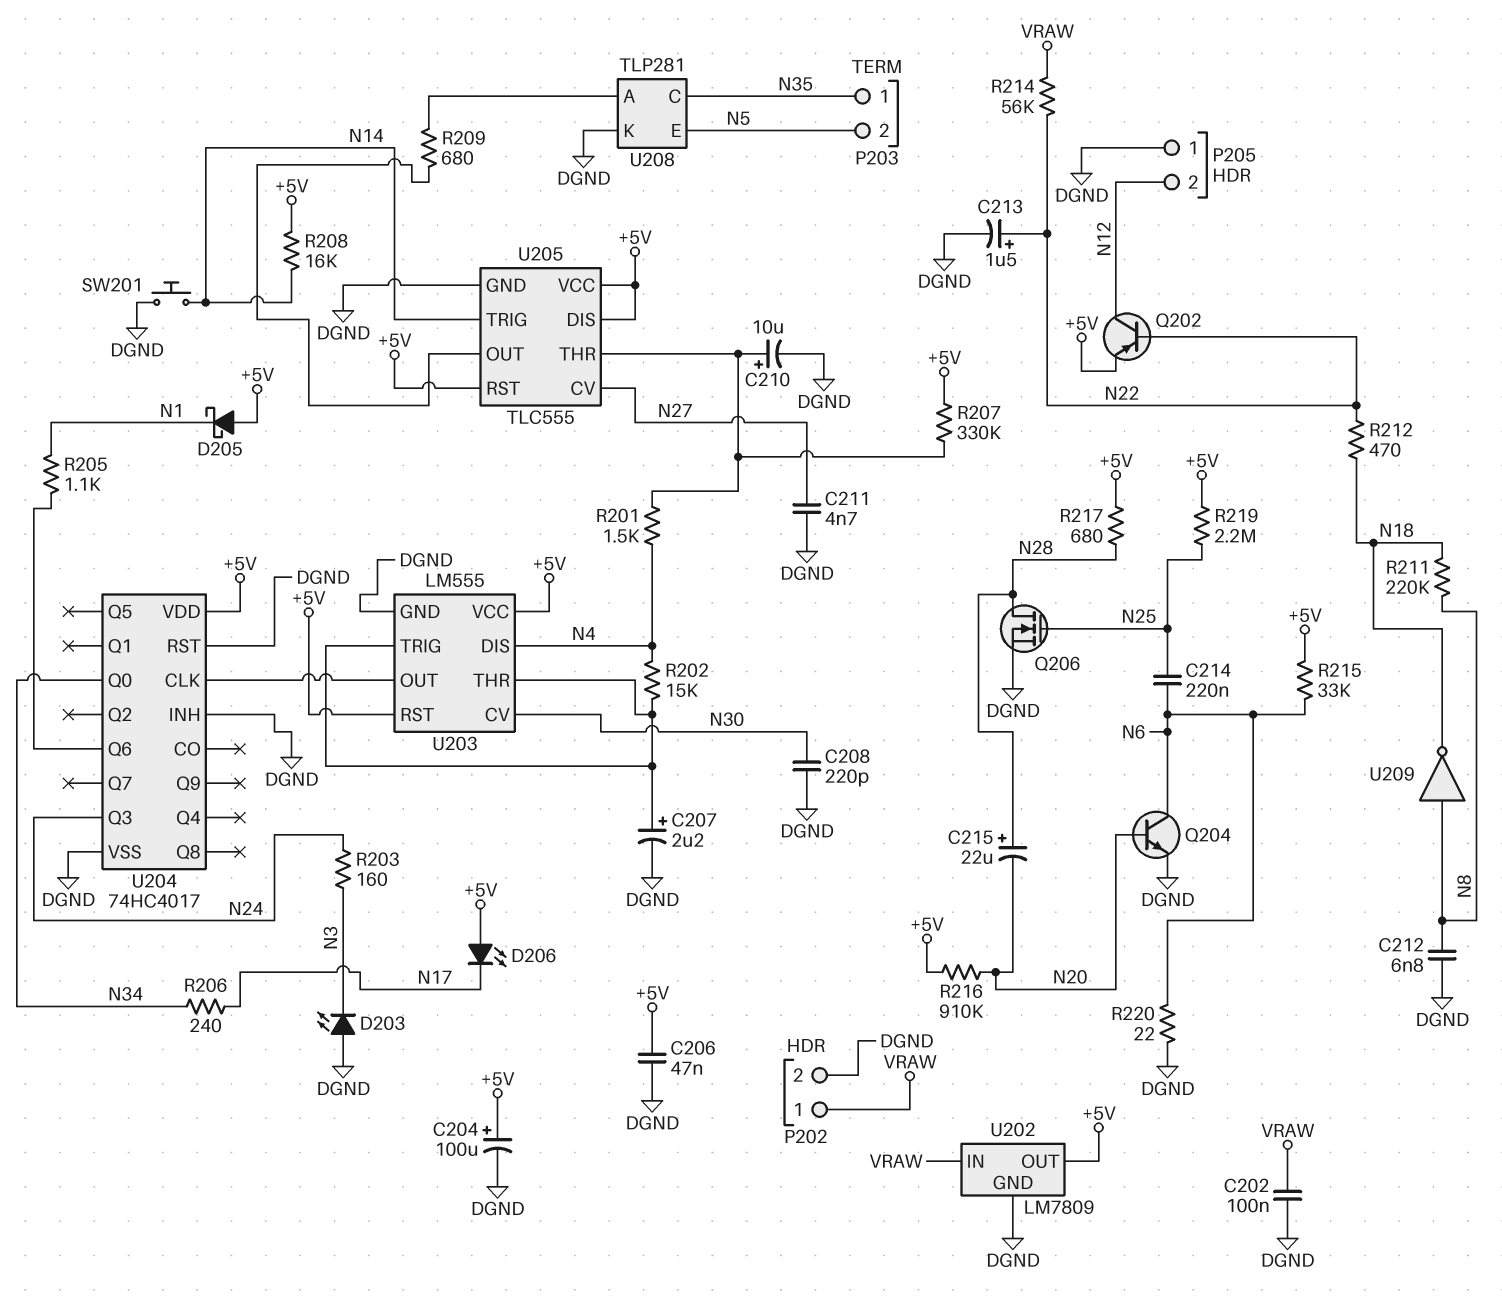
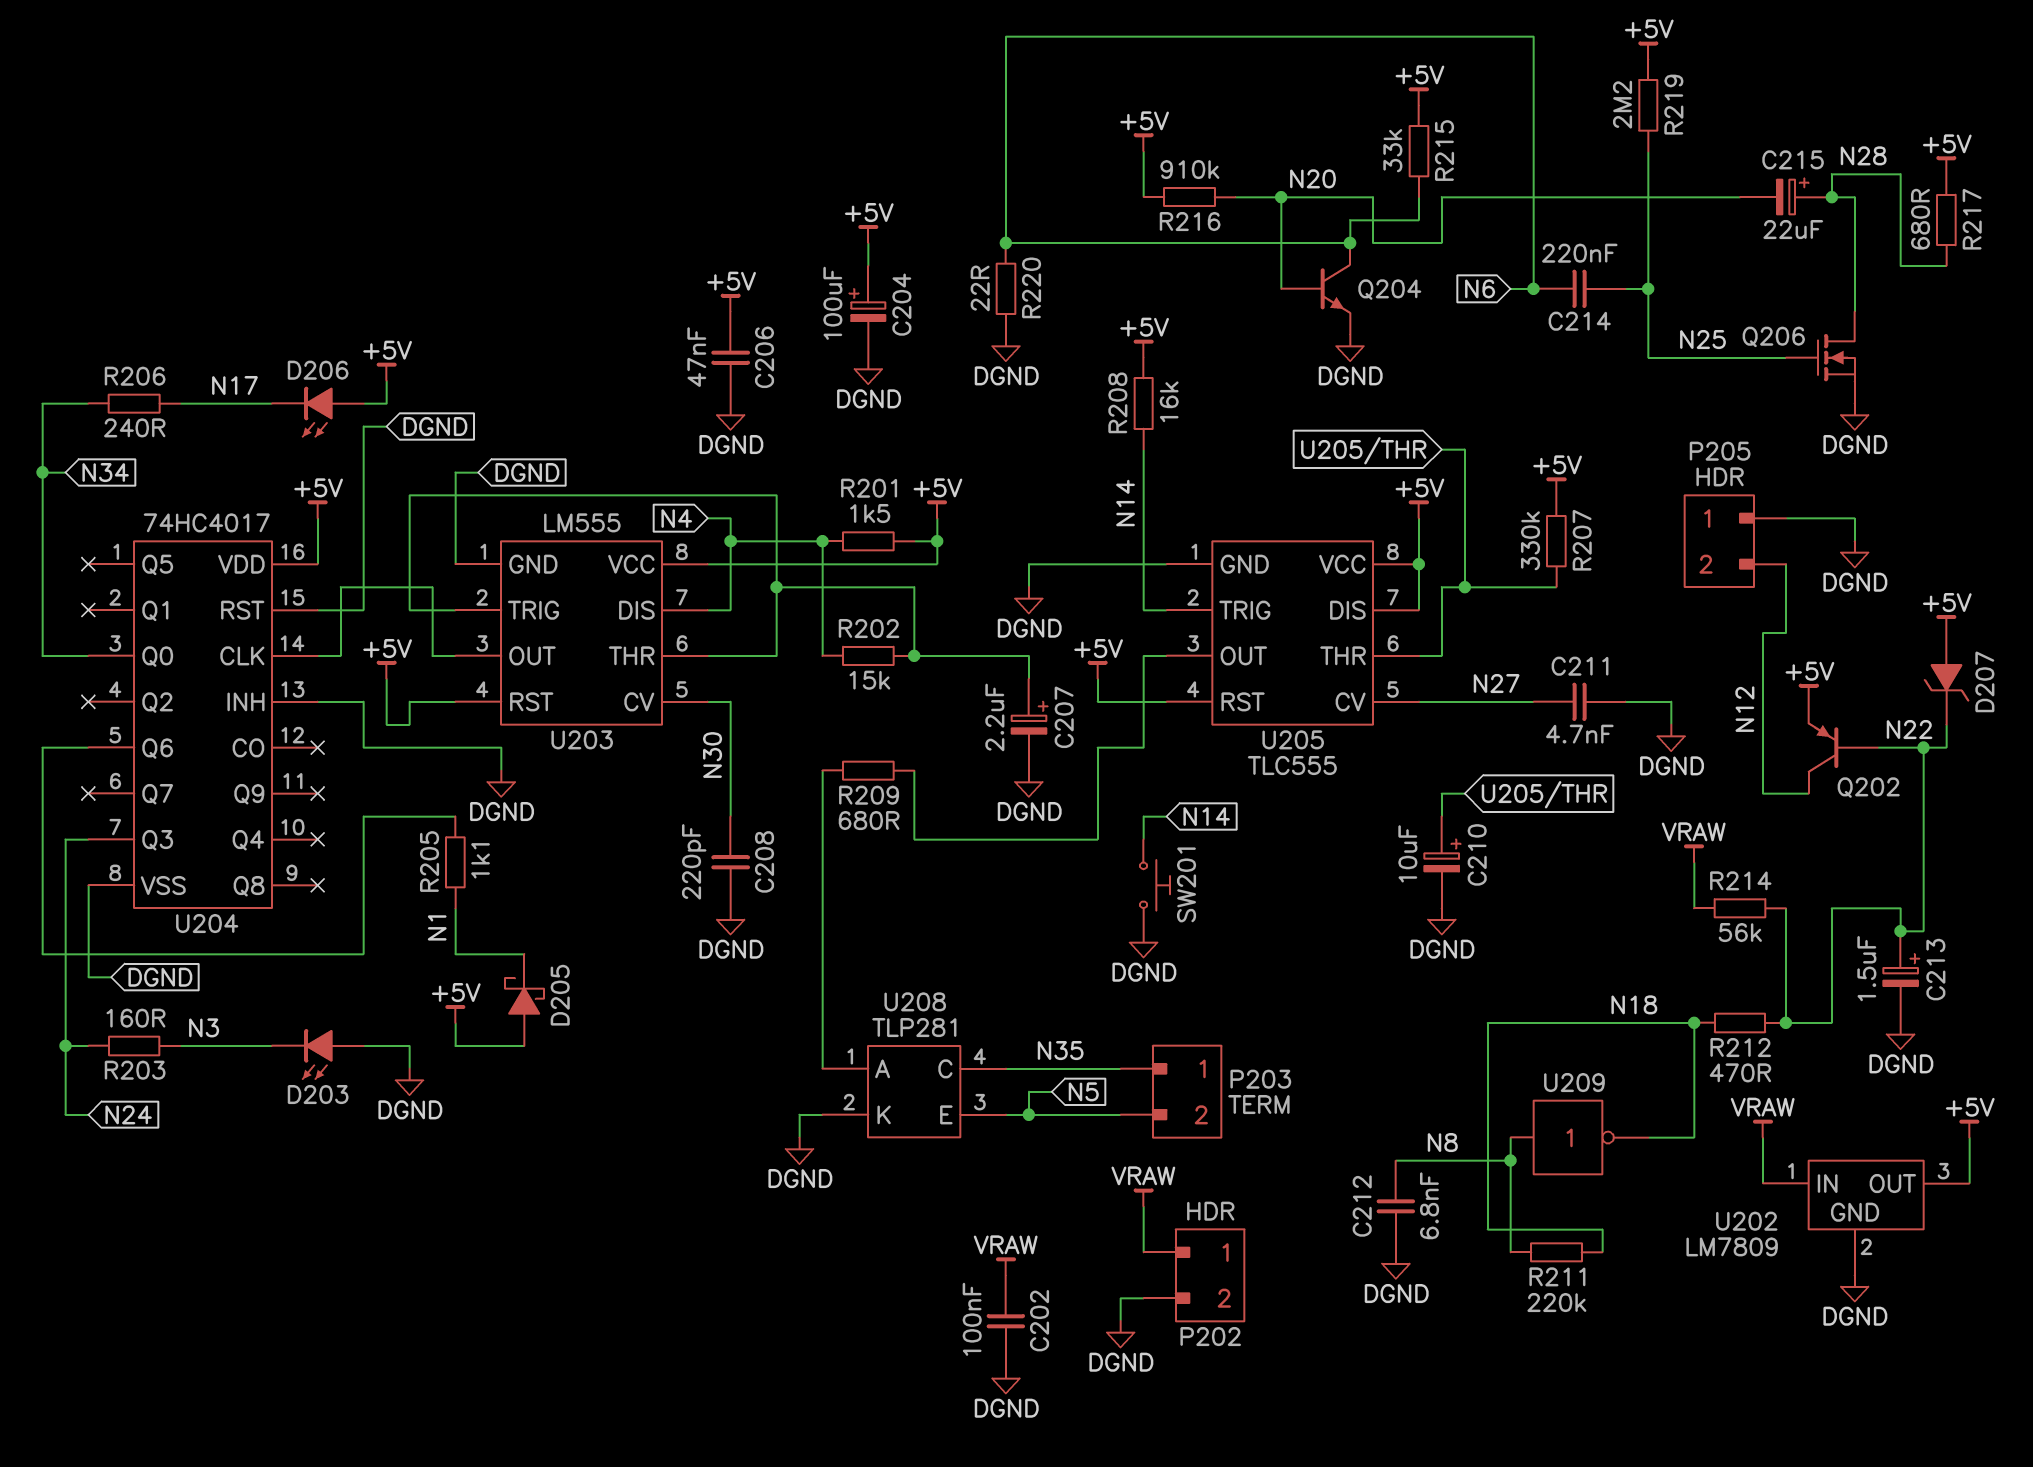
D207: none -> zener (A +5V, K N22)
R201: 1.5k (N4, U205/THR) -> 1.5k (+5V, N4)

